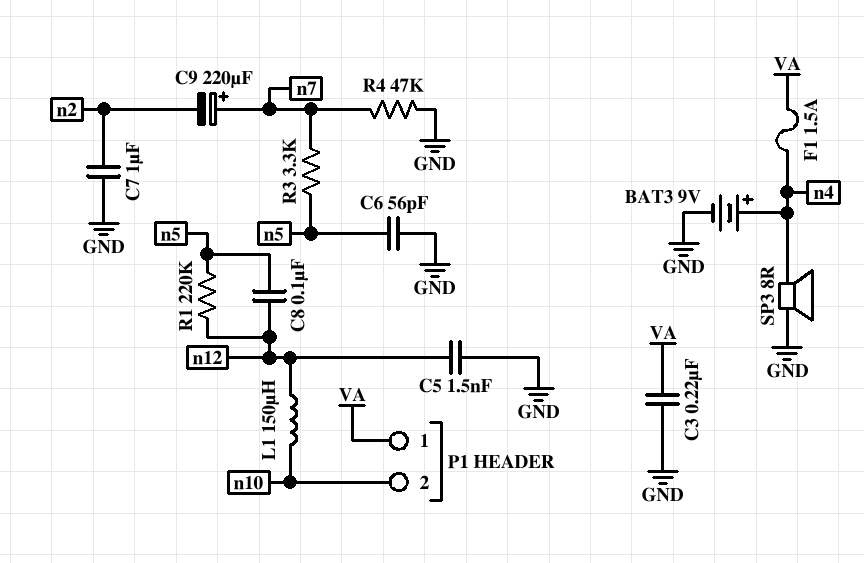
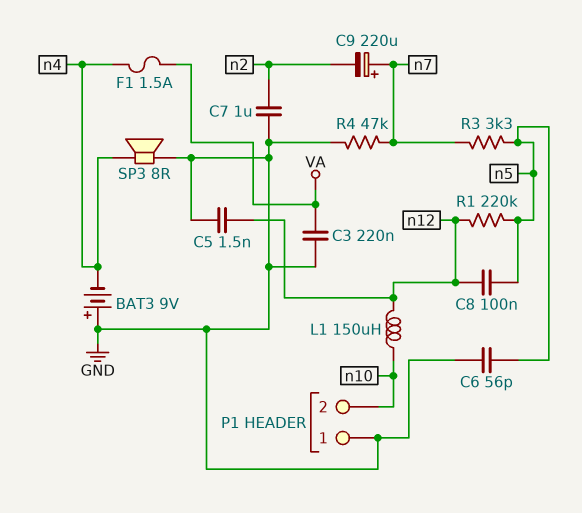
BAT3: 9V (plus n4, minus GND) -> 9V (plus GND, minus n4)
P1 pin 1: VA -> GND

